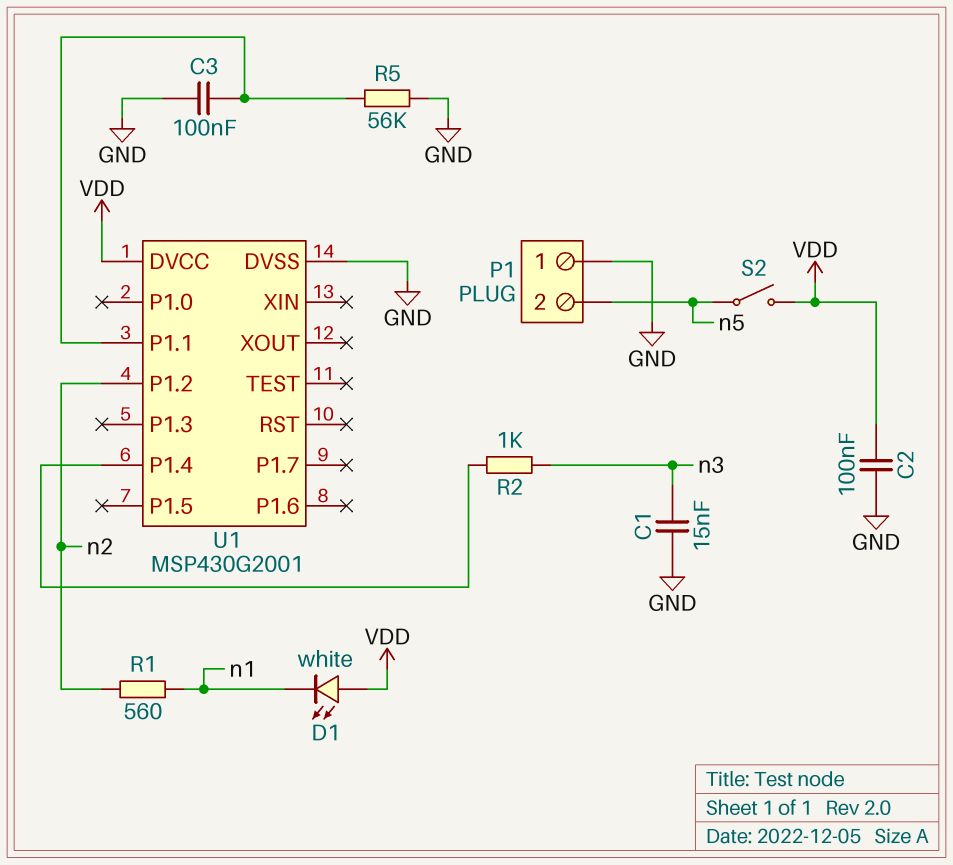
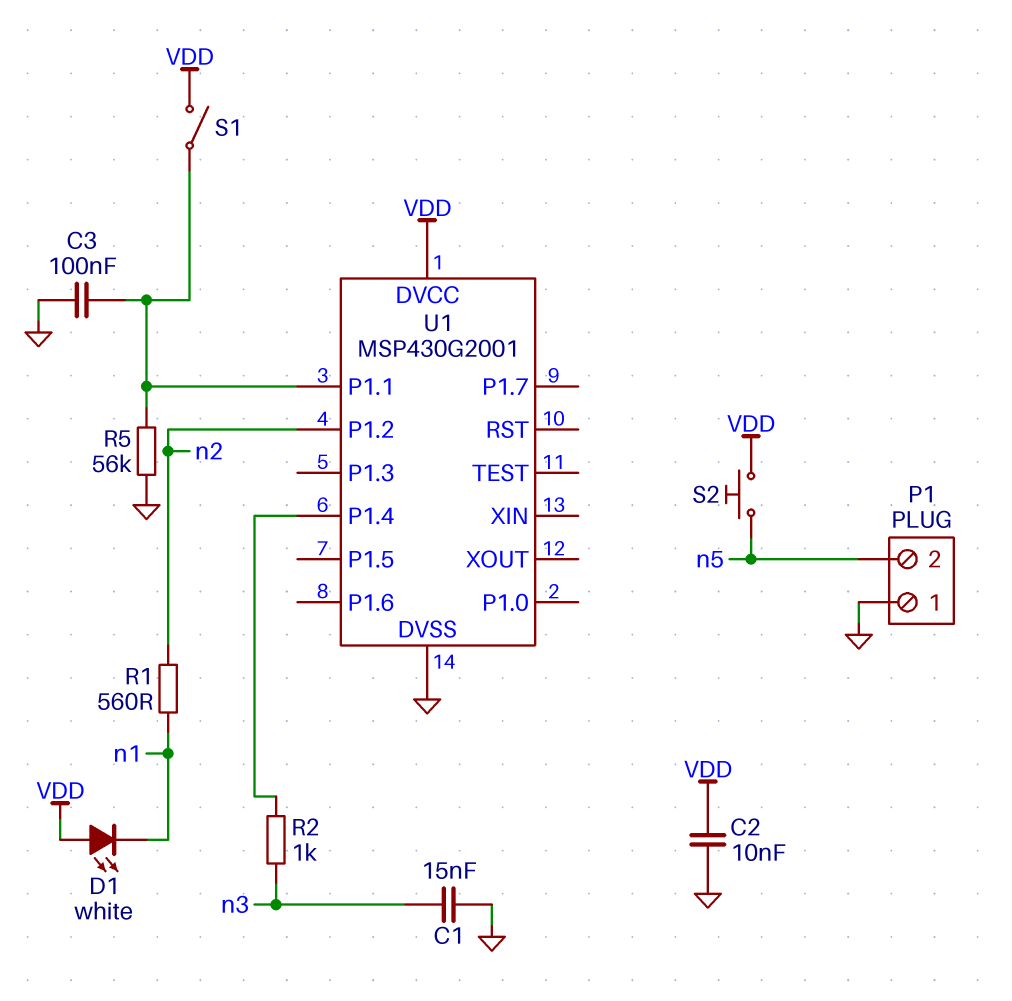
C2: 100nF (GND, VDD) -> 10nF (GND, VDD)
S1: none -> switch (U1/P1.1, VDD)
S2: switch (VDD, n5) -> button (VDD, n5)

